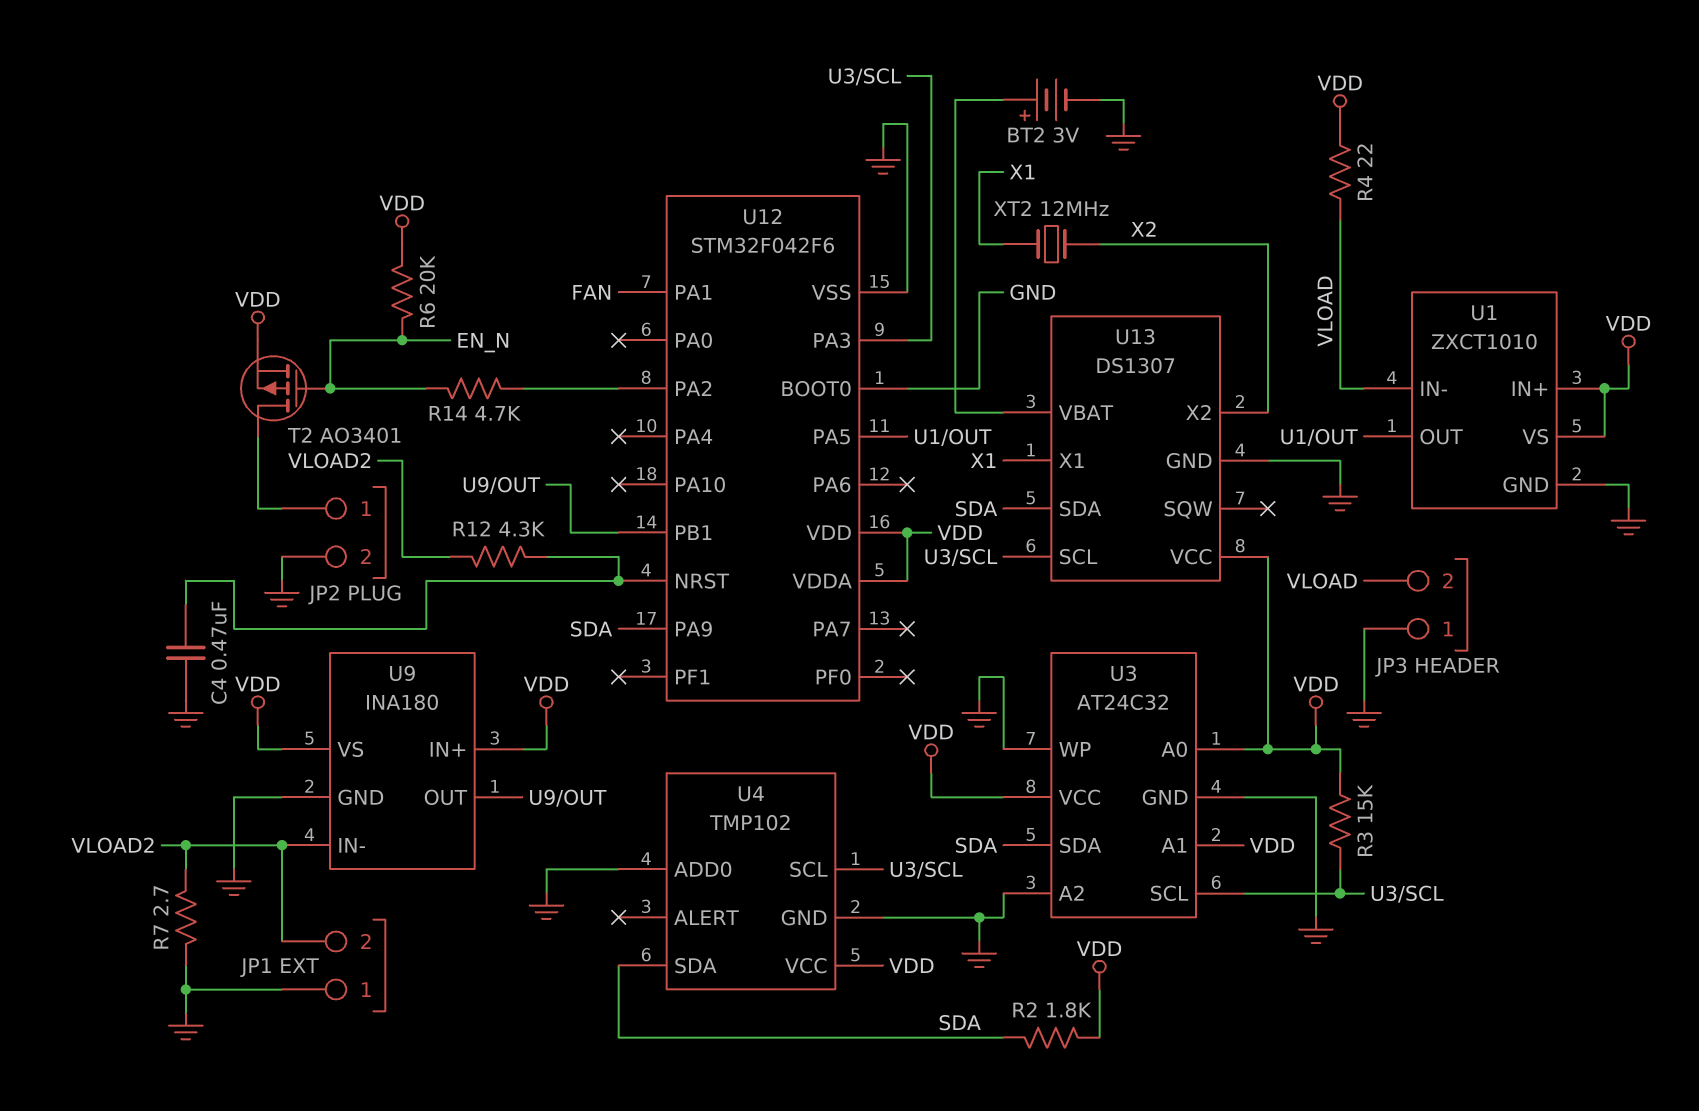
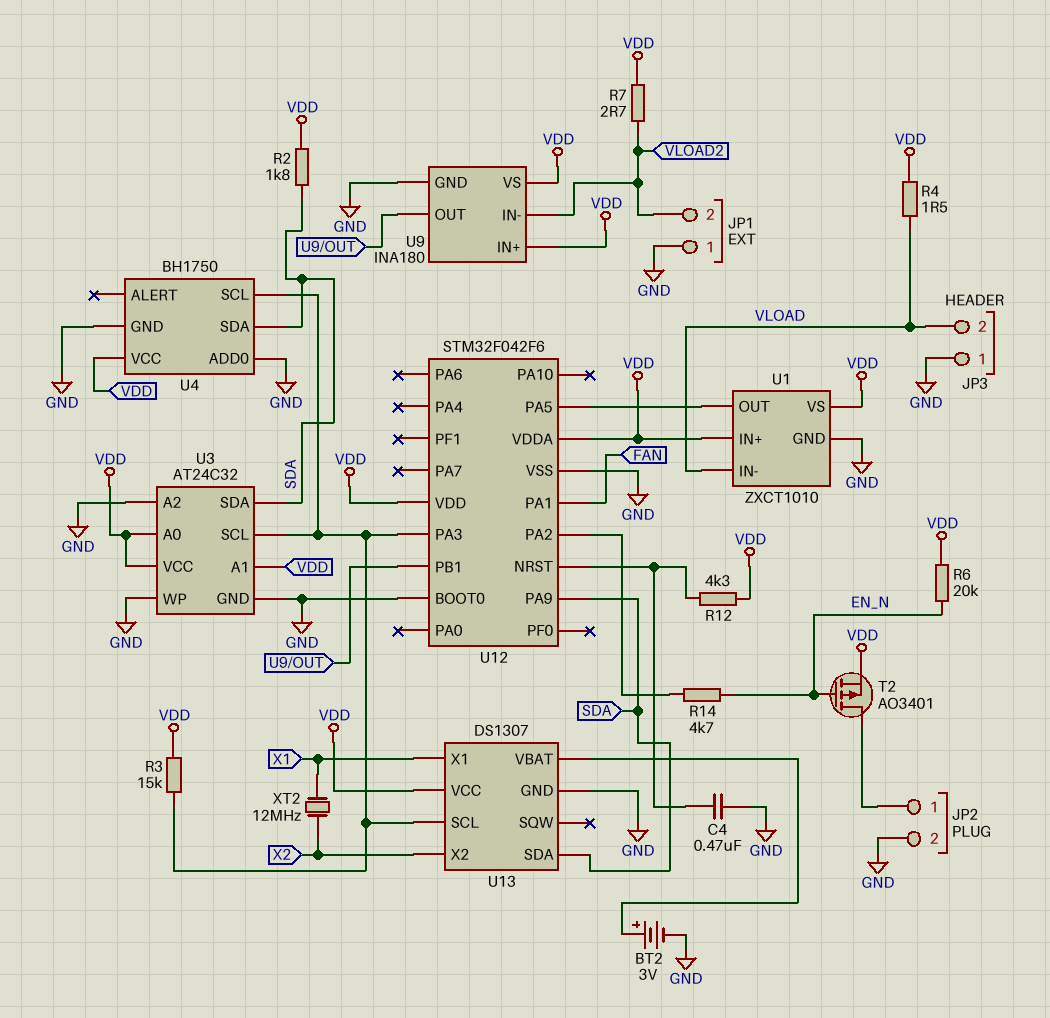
R4: 22 (VDD, VLOAD) -> 1.5 (VDD, VLOAD)
R7: 2.7 (GND, VLOAD2) -> 2.7 (VDD, VLOAD2)
R12: 4.3k (U12/NRST, VLOAD2) -> 4.3k (U12/NRST, VDD)
U4: TMP102 -> BH1750

